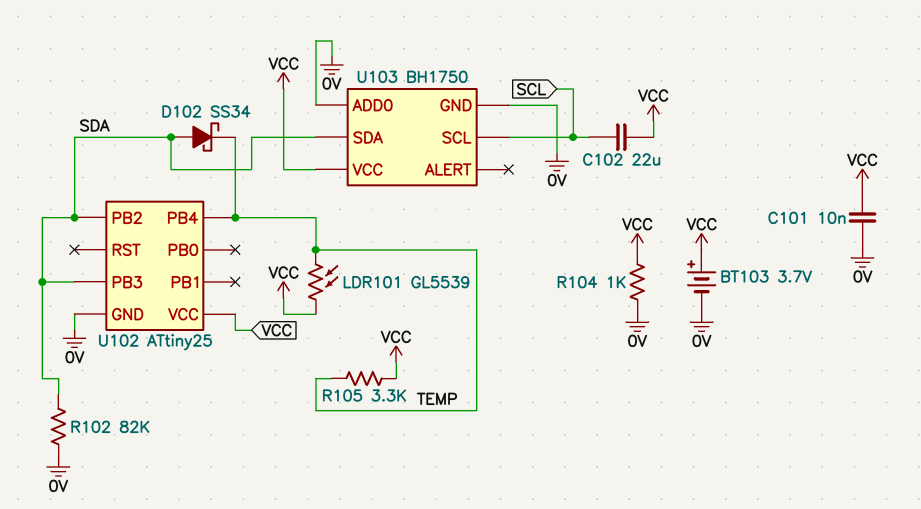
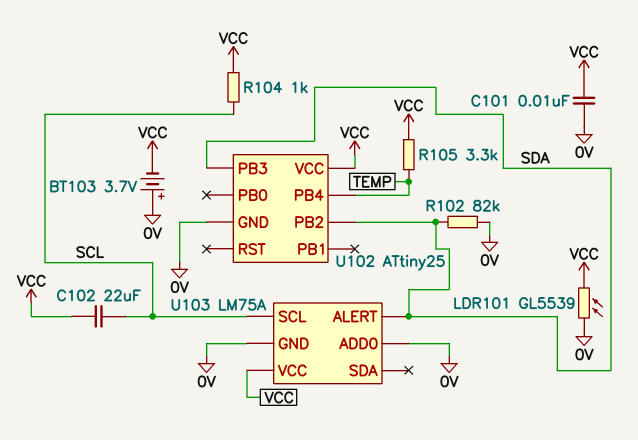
BT103: 3.7V (plus VCC, minus 0V) -> 3.7V (plus 0V, minus VCC)
D102: schottky SS34 (A SDA, K TEMP) -> none
LDR101: GL5539 (TEMP, VCC) -> GL5539 (0V, VCC)
R104: 1k (0V, VCC) -> 1k (SCL, VCC)
U103: BH1750 -> LM75A
U103 pin ALERT: none -> SDA
U103 pin SDA: SDA -> none

